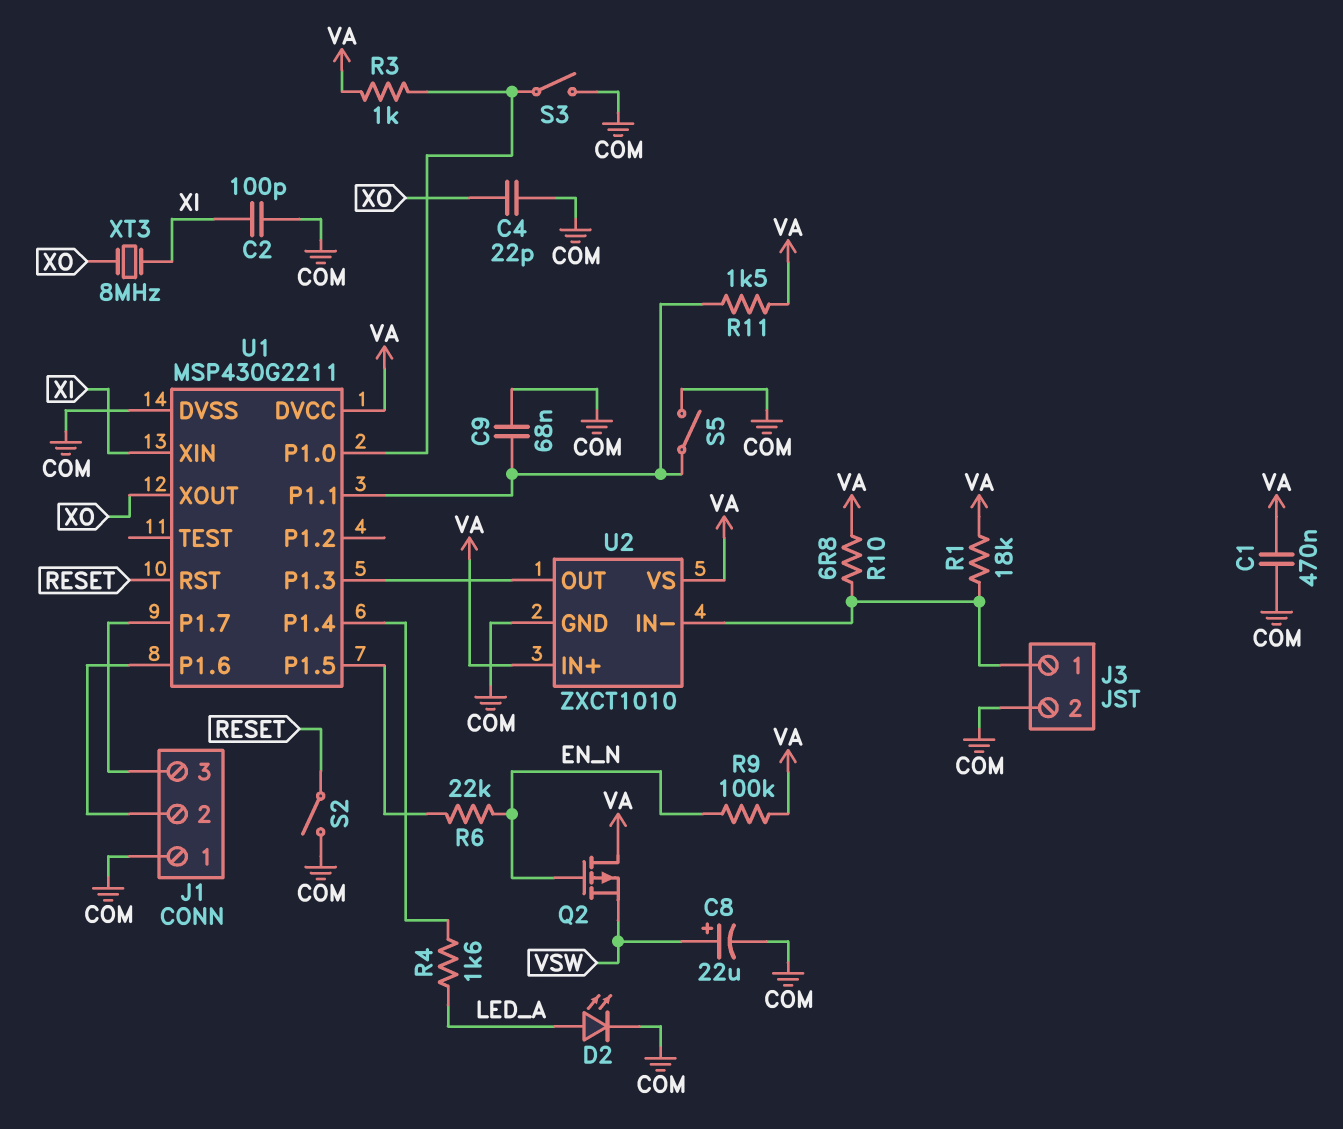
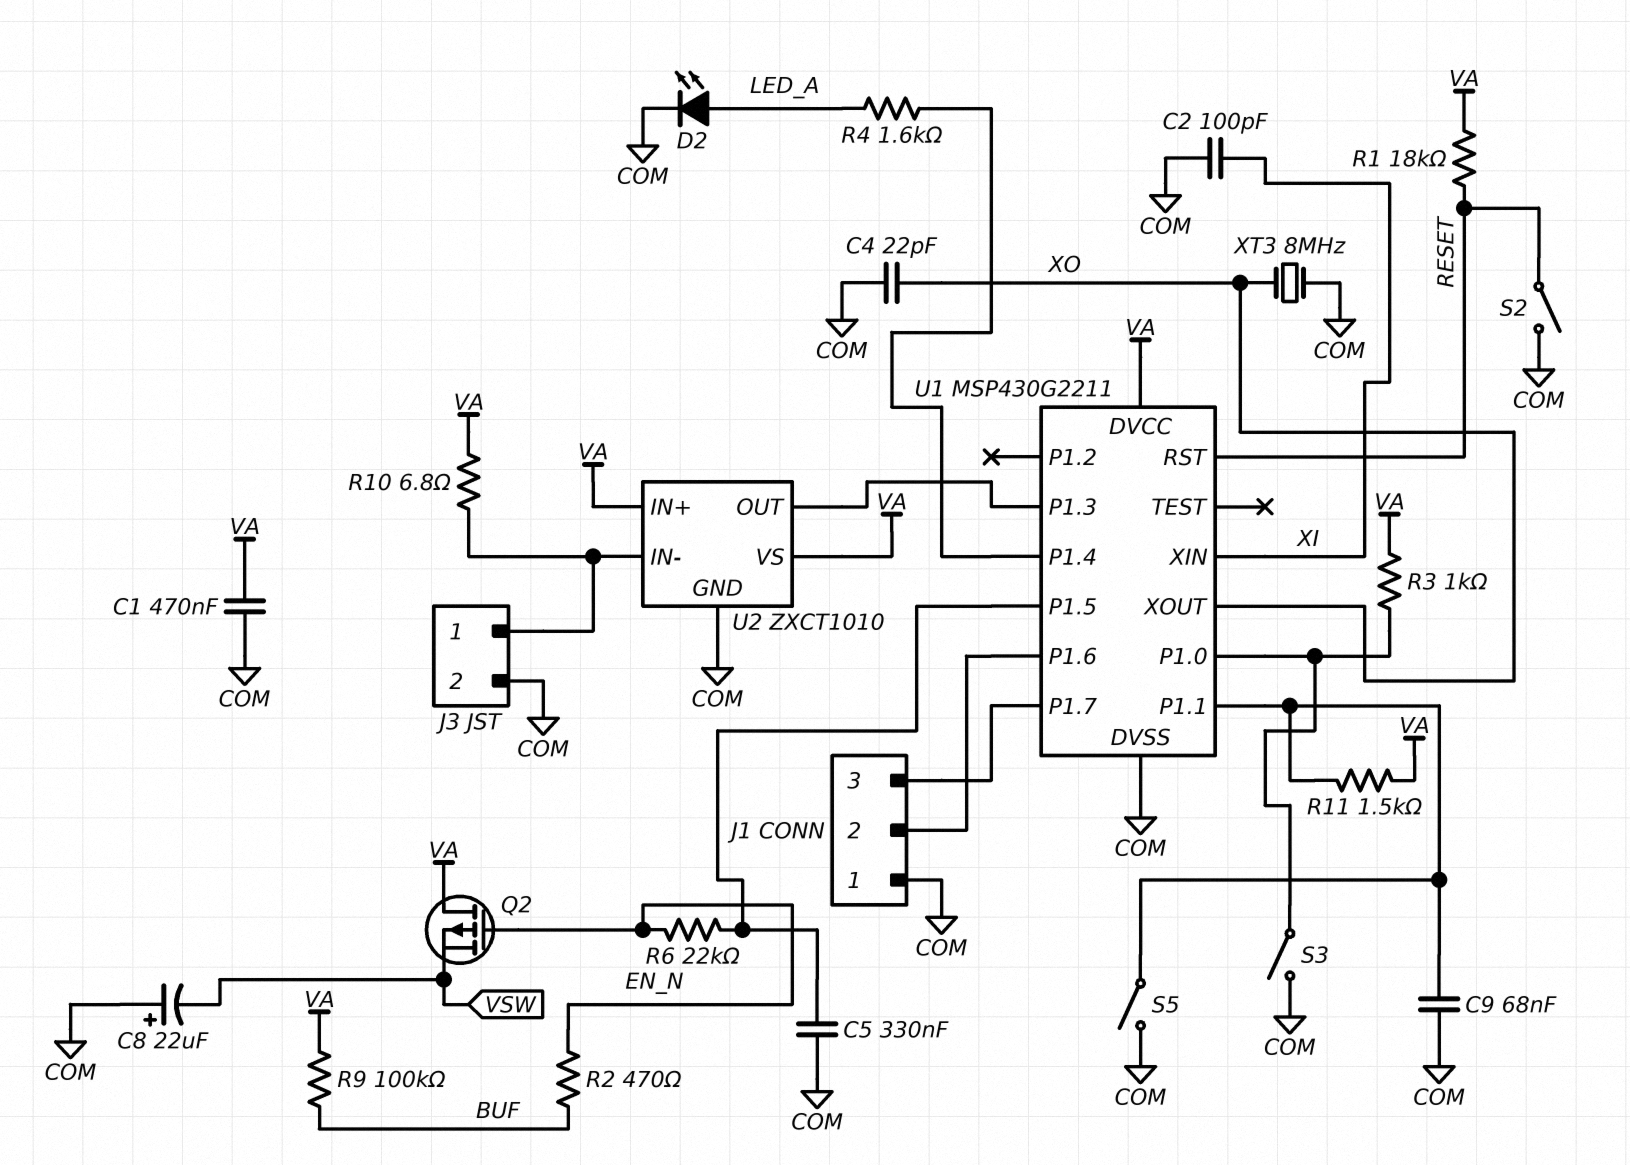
C5: none -> 330nF (COM, U1/P1.5)
C8: 22uF (plus VSW, minus COM) -> 22uF (plus COM, minus VSW)
R1: 18k (J3/1, VA) -> 18k (RESET, VA)
R2: none -> 470 (BUF, EN_N)
R9: 100k (EN_N, VA) -> 100k (BUF, VA)
XT3: 8MHz (XI, XO) -> 8MHz (COM, XO)

